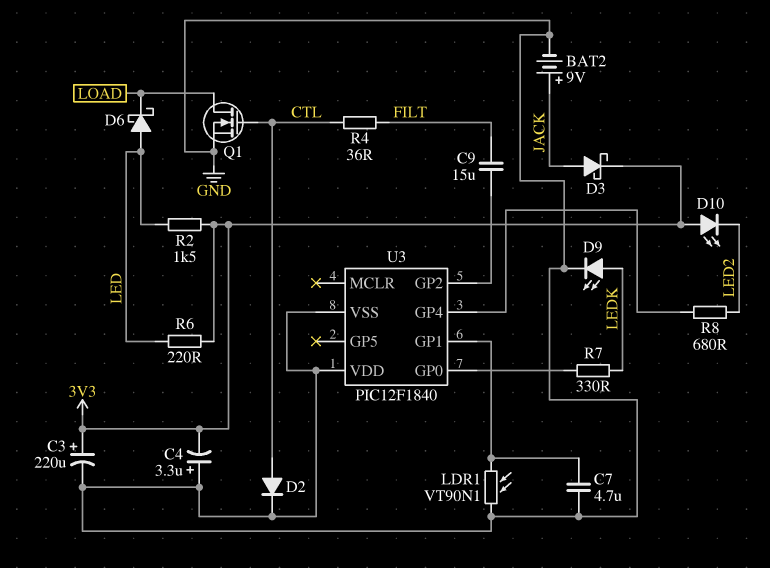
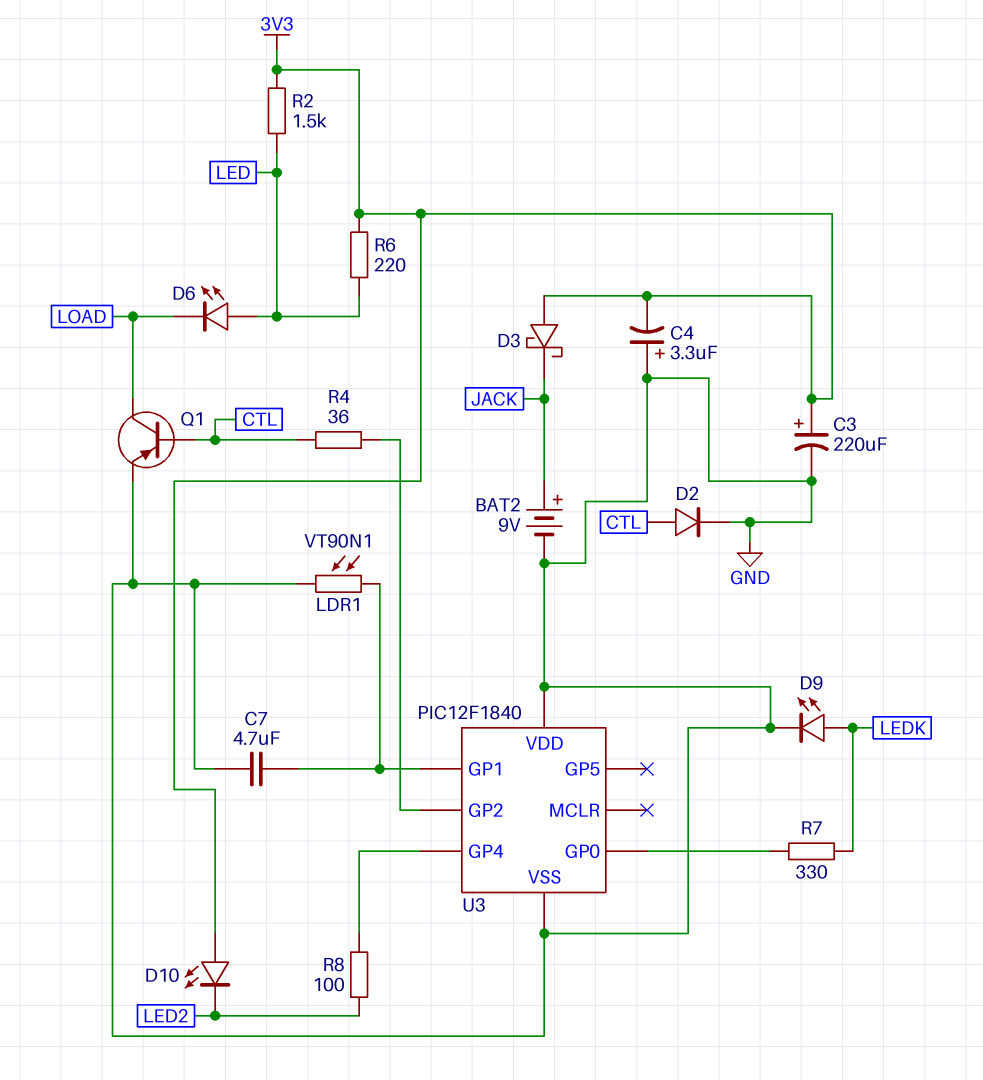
C9: 15uF (FILT, U3/GP2) -> none
D3: schottky (A JACK, K 3V3) -> schottky (A 3V3, K JACK)
D6: schottky (A LED, K LOAD) -> LED (A LED, K LOAD)
Q1: NMOS (G CTL, D LOAD, S GND) -> PNP (B CTL, C LOAD, E GND)
R4: 36 (CTL, FILT) -> 36 (CTL, U3/GP2)
R8: 680 (LED2, U3/GP4) -> 100 (LED2, U3/GP4)

